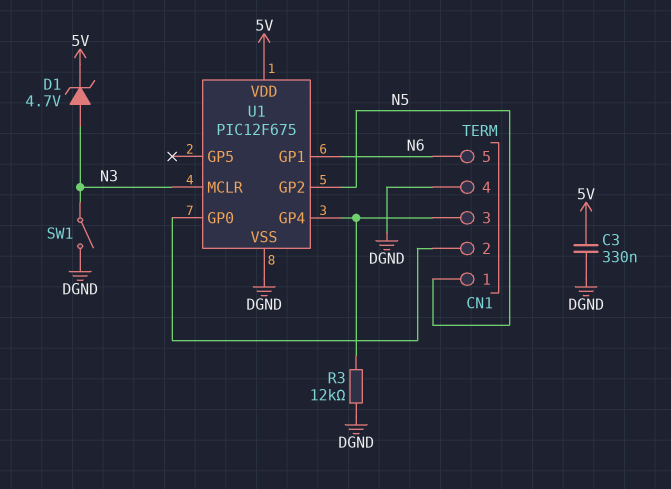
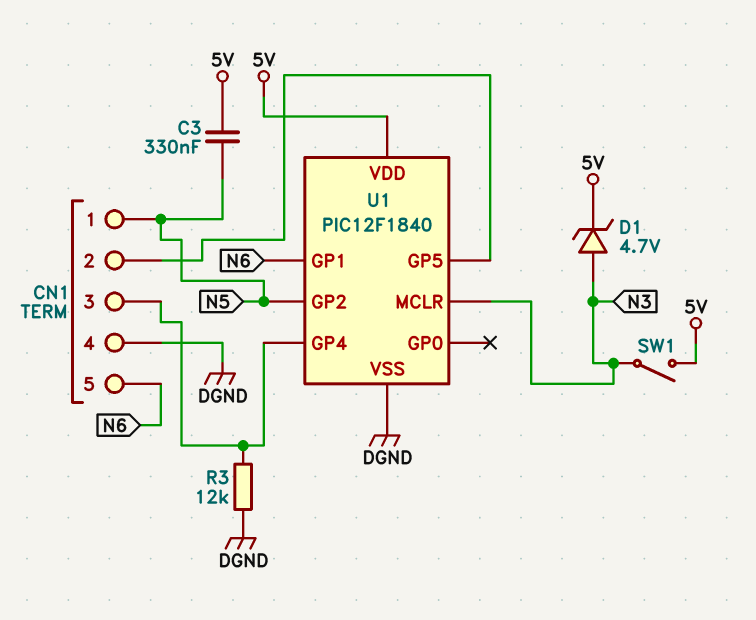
C3: 330nF (5V, DGND) -> 330nF (5V, N5)
SW1: switch (DGND, N3) -> switch (5V, N3)
U1: PIC12F675 -> PIC12F1840
U1 pin GP0: CN1/2 -> none
U1 pin GP5: none -> CN1/2

